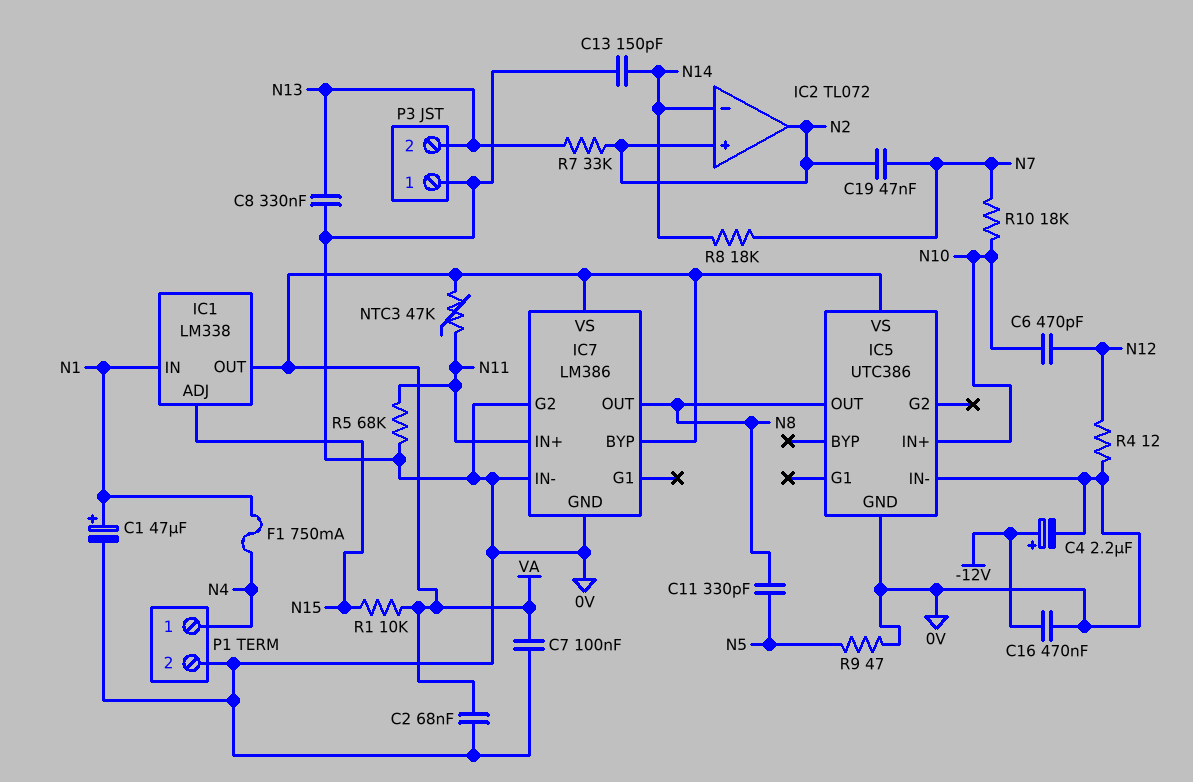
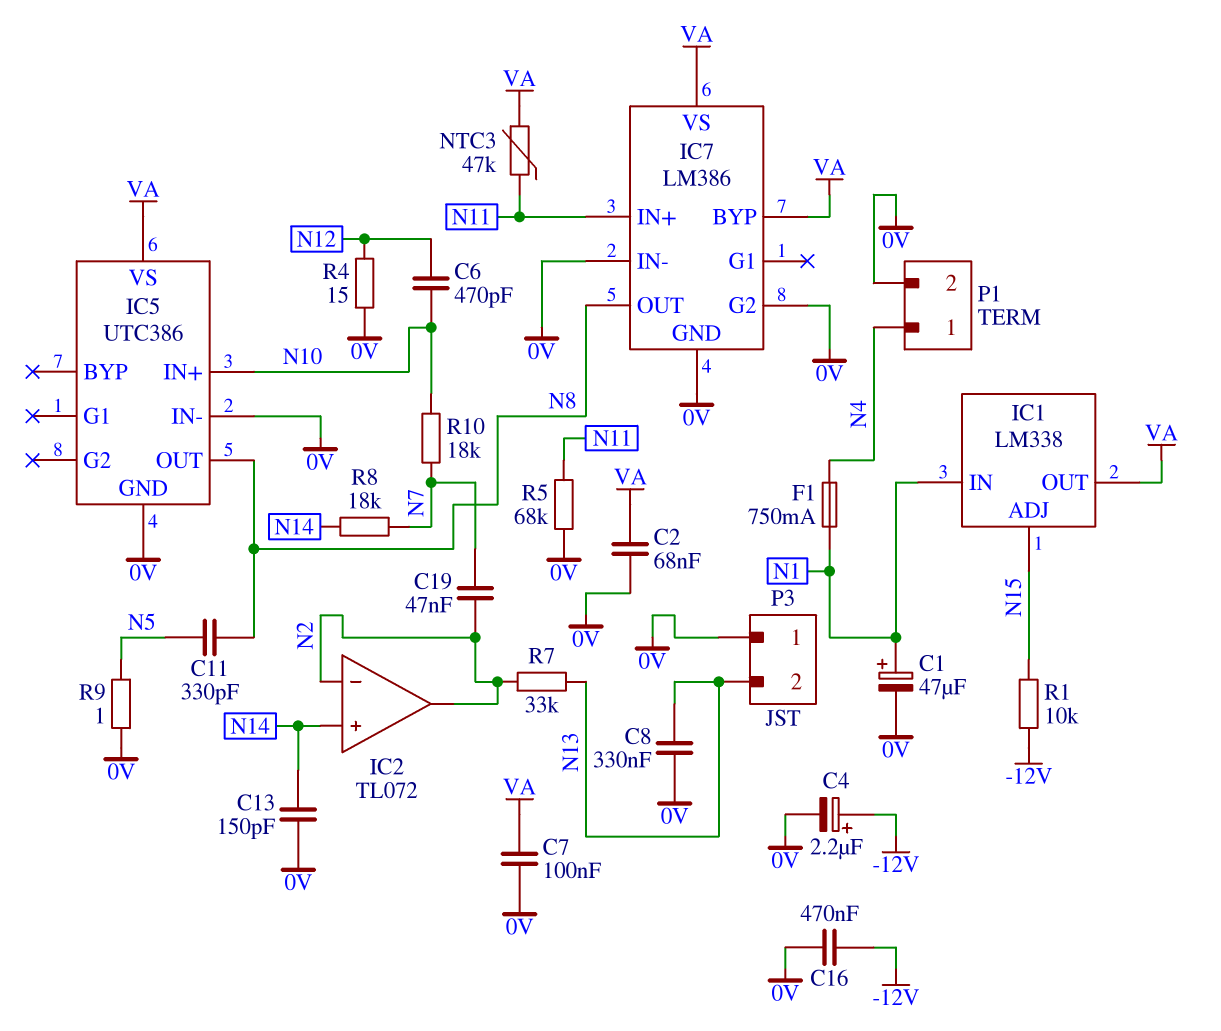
IC2 pin in+: N2 -> N14
IC2 pin in-: N14 -> N2
R1: 10k (N15, VA) -> 10k (-12V, N15)
R4: 12 (0V, N12) -> 15 (0V, N12)
R9: 47 (0V, N5) -> 1 (0V, N5)

